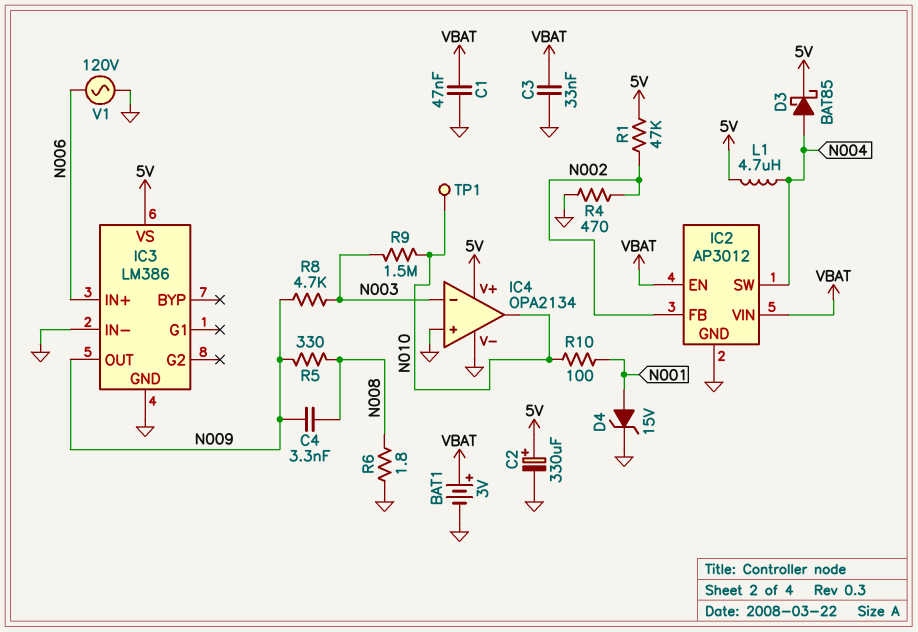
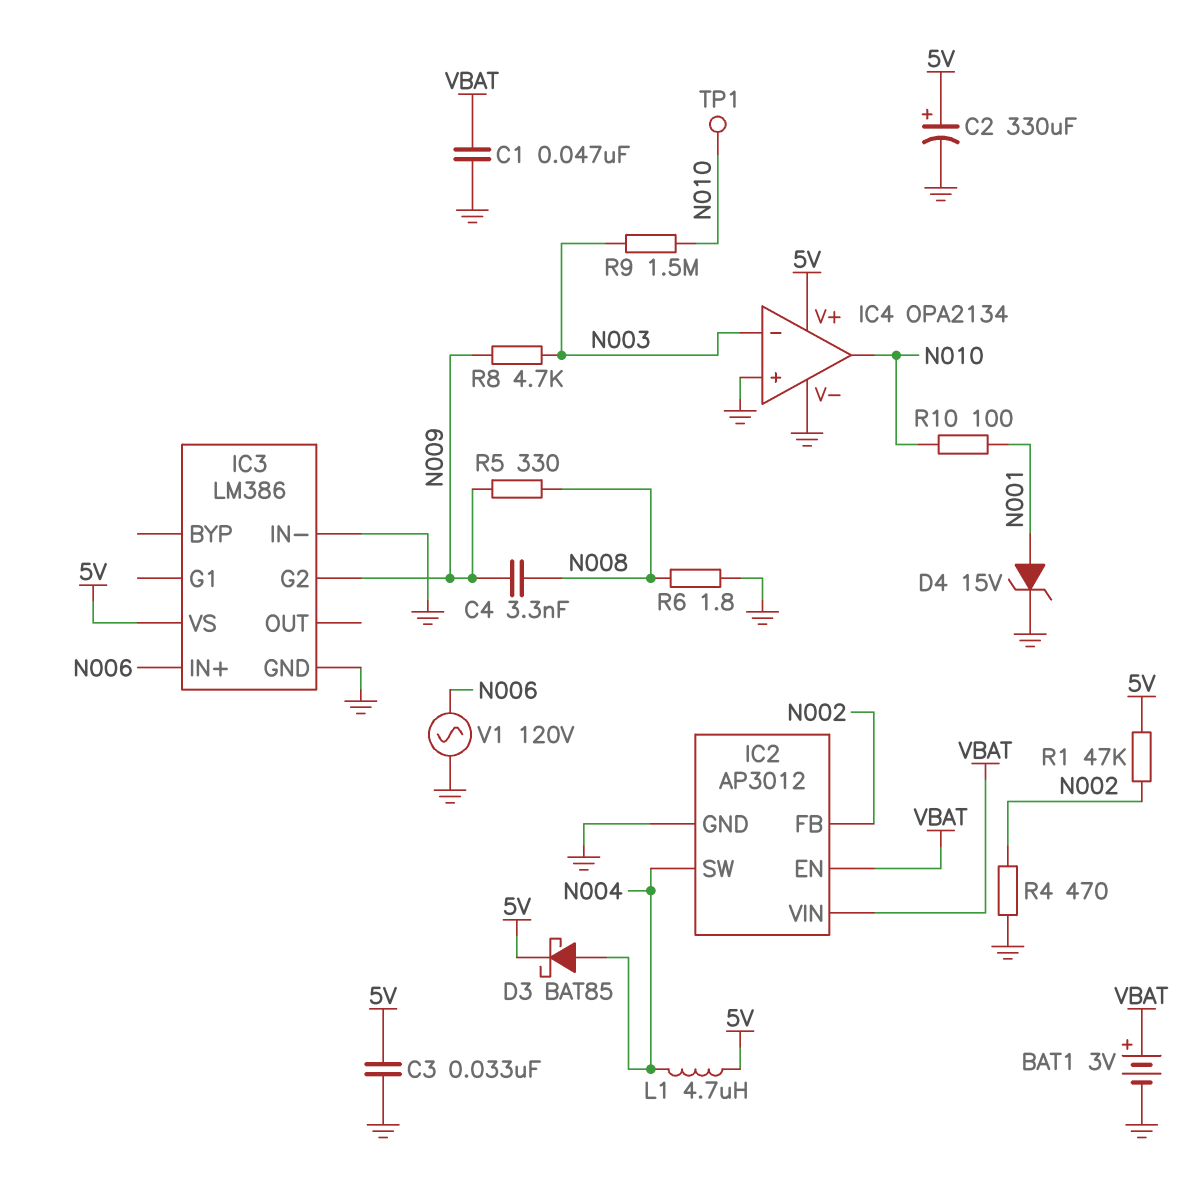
C3: 33nF (GND, VBAT) -> 33nF (5V, GND)
IC3 pin G2: none -> N009
IC3 pin OUT: N009 -> none

